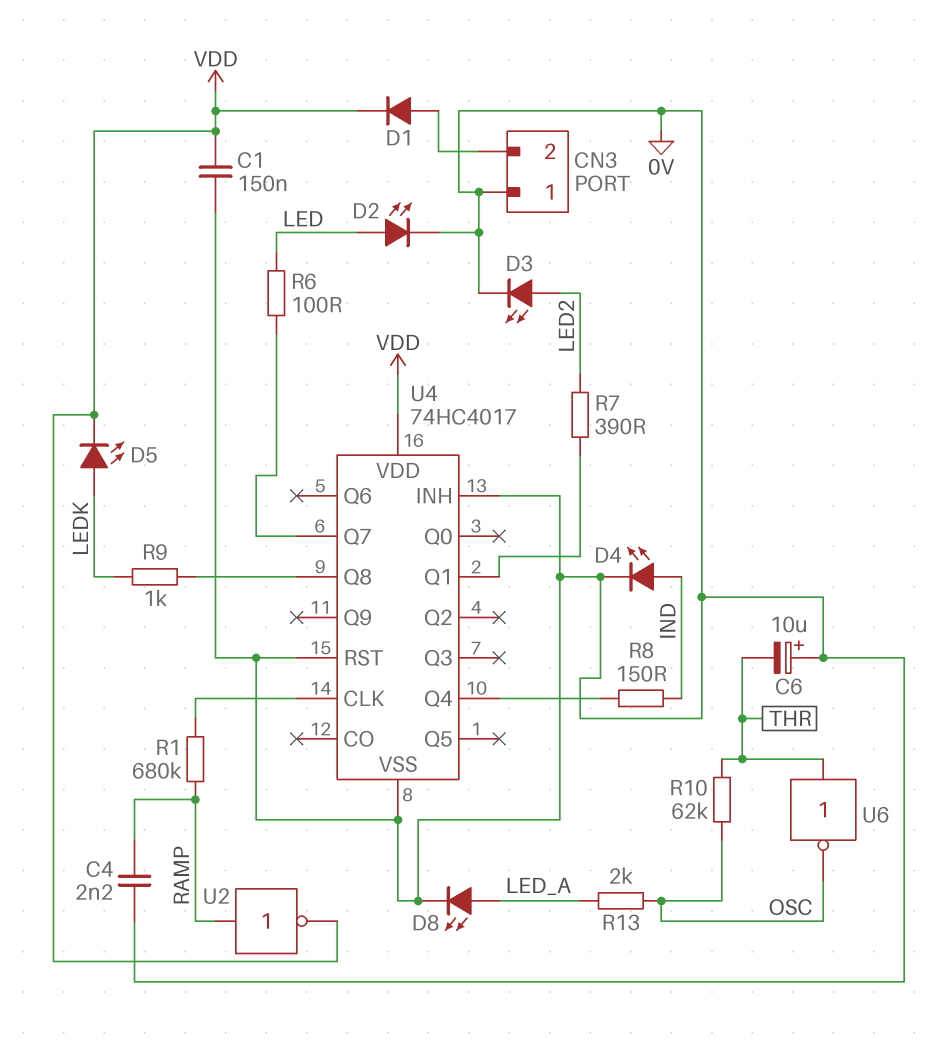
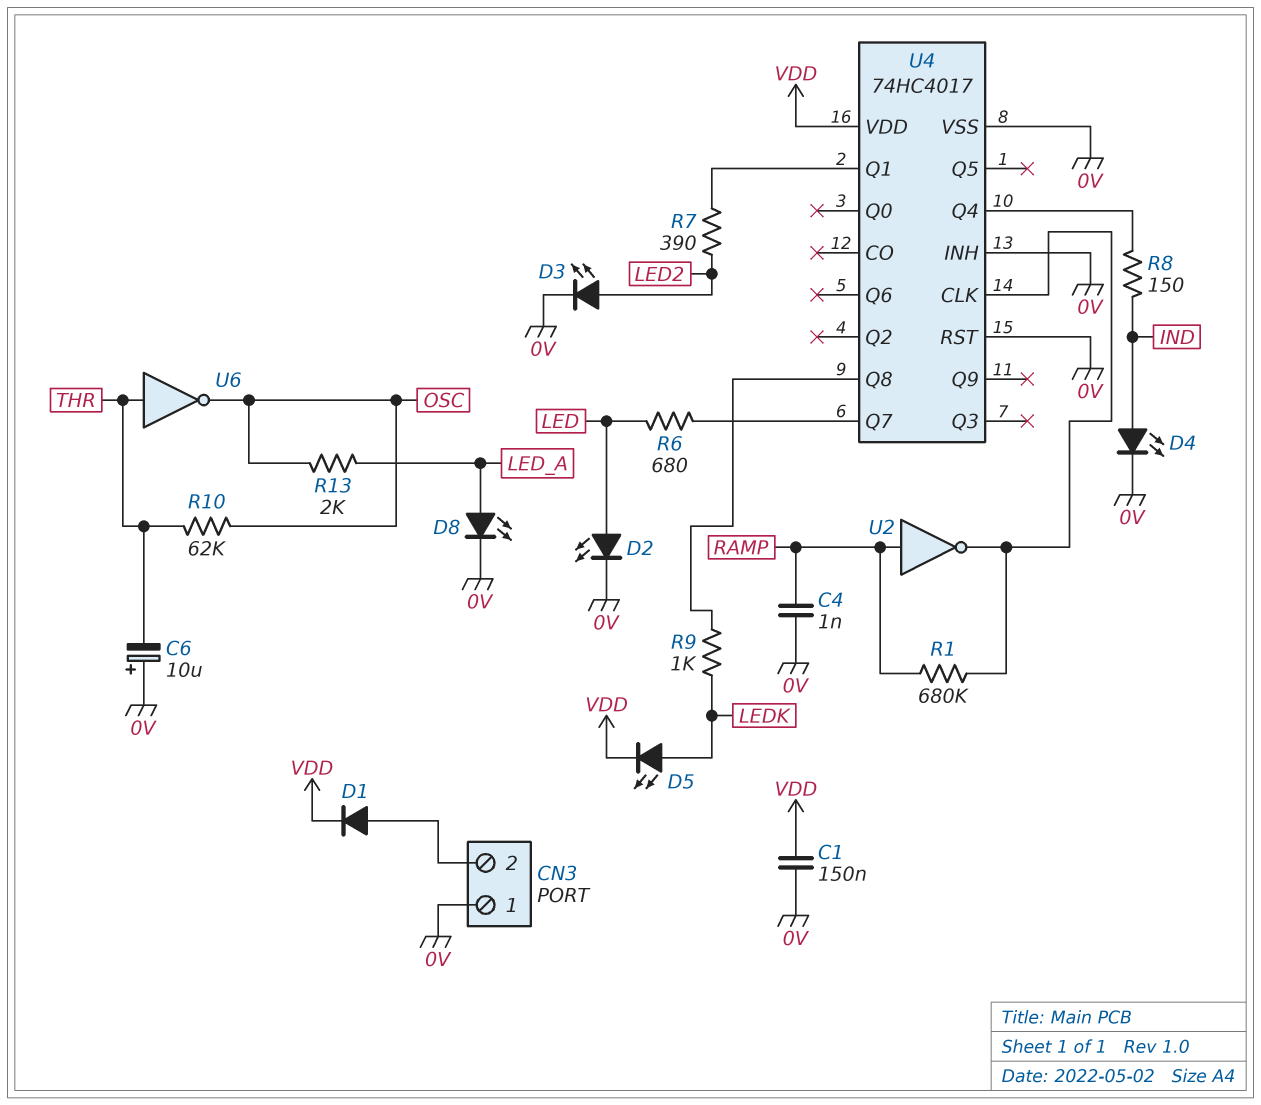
C4: 2.2nF (0V, RAMP) -> 1nF (0V, RAMP)
R6: 100 (LED, U4/Q7) -> 680 (LED, U4/Q7)
U2: NOT (in RAMP, out VDD) -> NOT (in RAMP, out U4/CLK)

